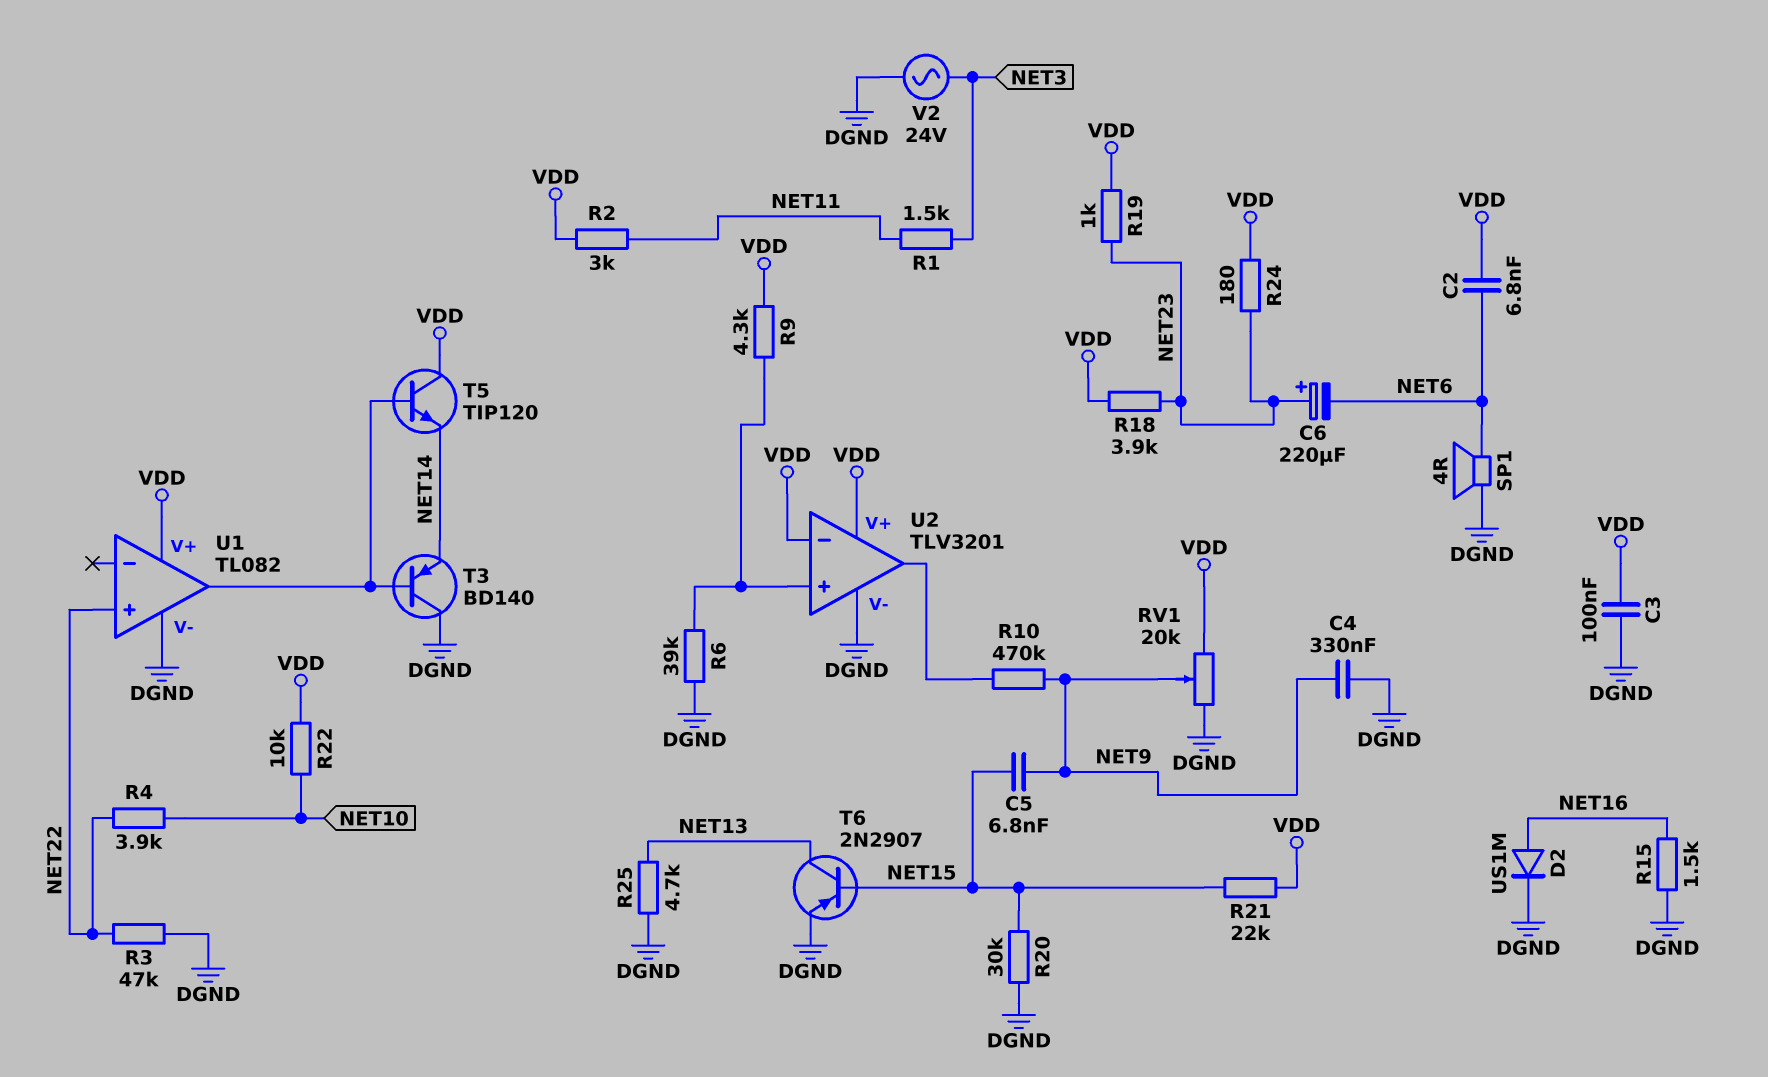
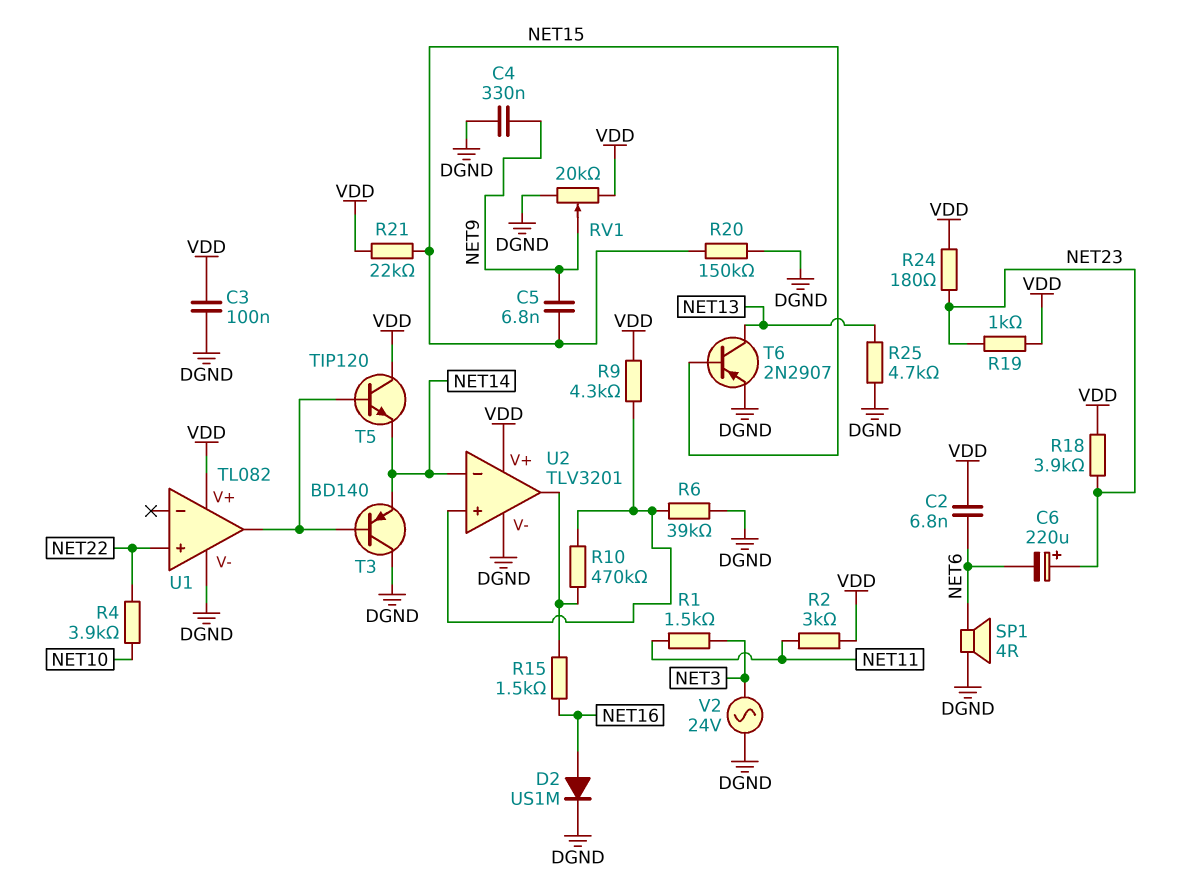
R3: 47k (DGND, NET22) -> none
R10: 470k (NET9, U2/out) -> 470k (U2/in+, U2/out)
R15: 1.5k (DGND, NET16) -> 1.5k (NET16, U2/out)
R20: 30k (DGND, NET15) -> 150k (DGND, NET15)
R22: 10k (NET10, VDD) -> none
U2 pin in-: VDD -> NET14

